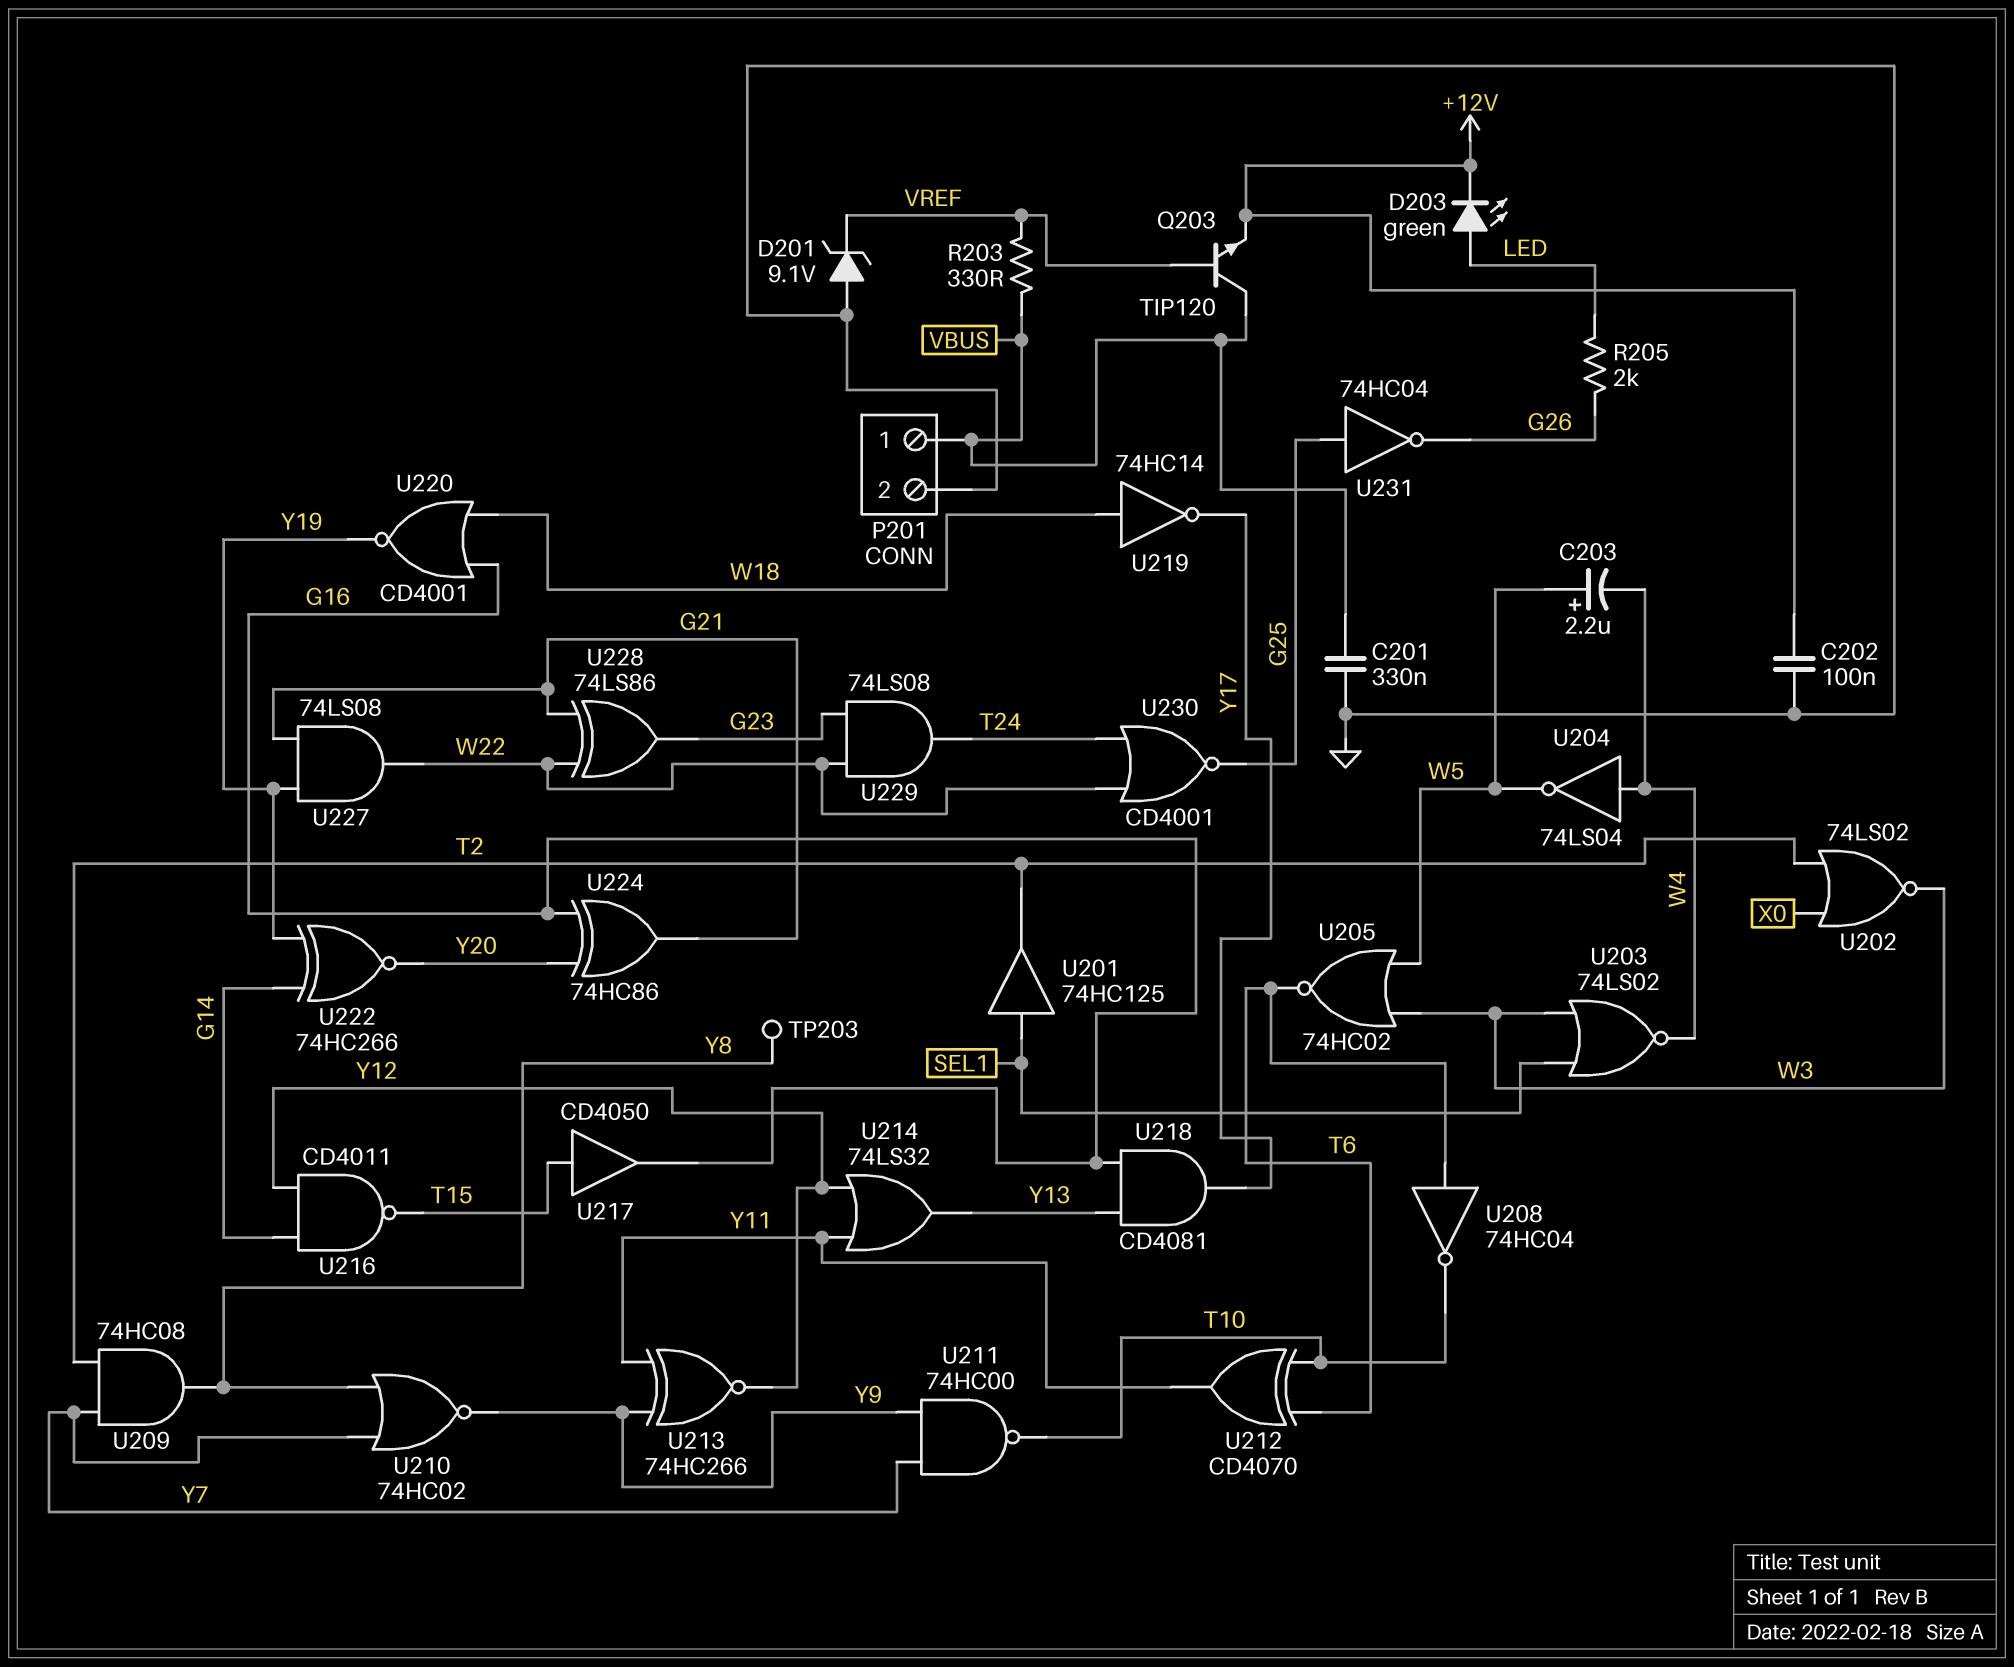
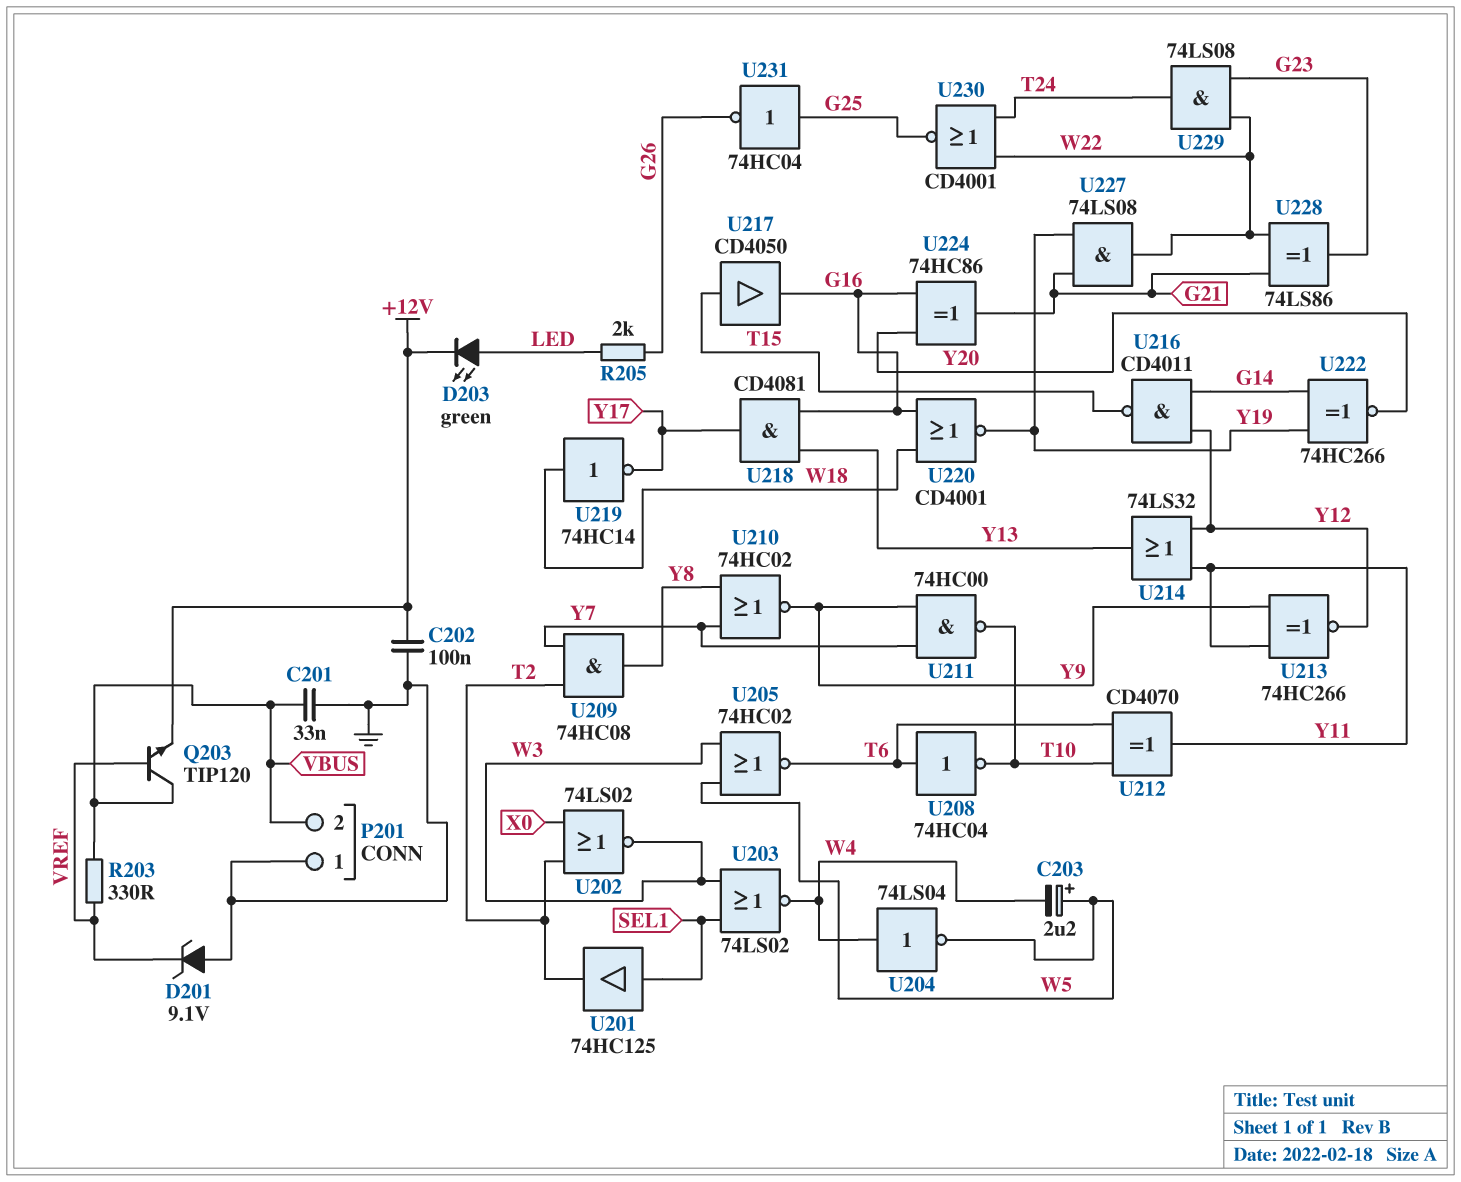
C201: 330nF (GND, VBUS) -> 33nF (GND, VBUS)
P201 pin 1: VBUS -> GND
P201 pin 2: GND -> VBUS
TP203: test point (Y8) -> none

